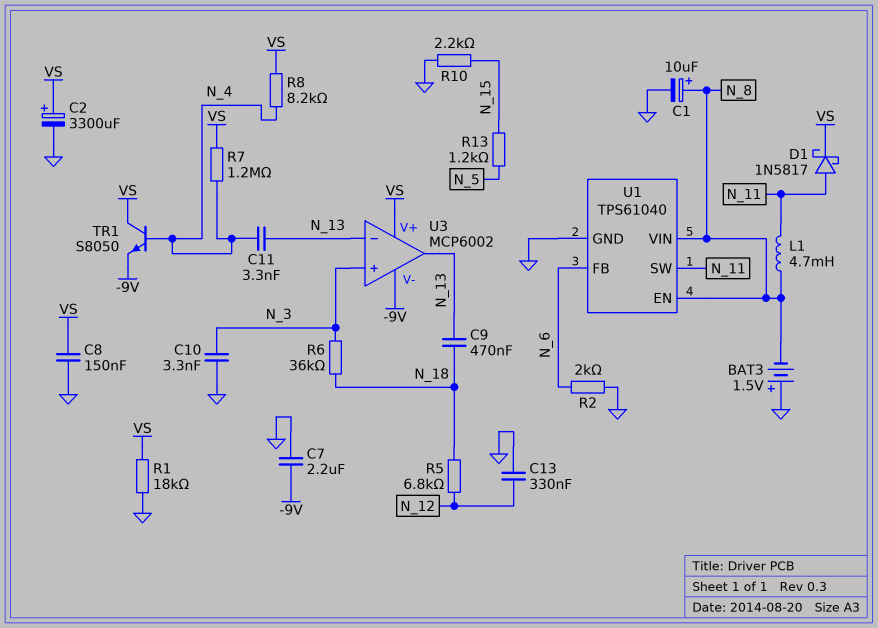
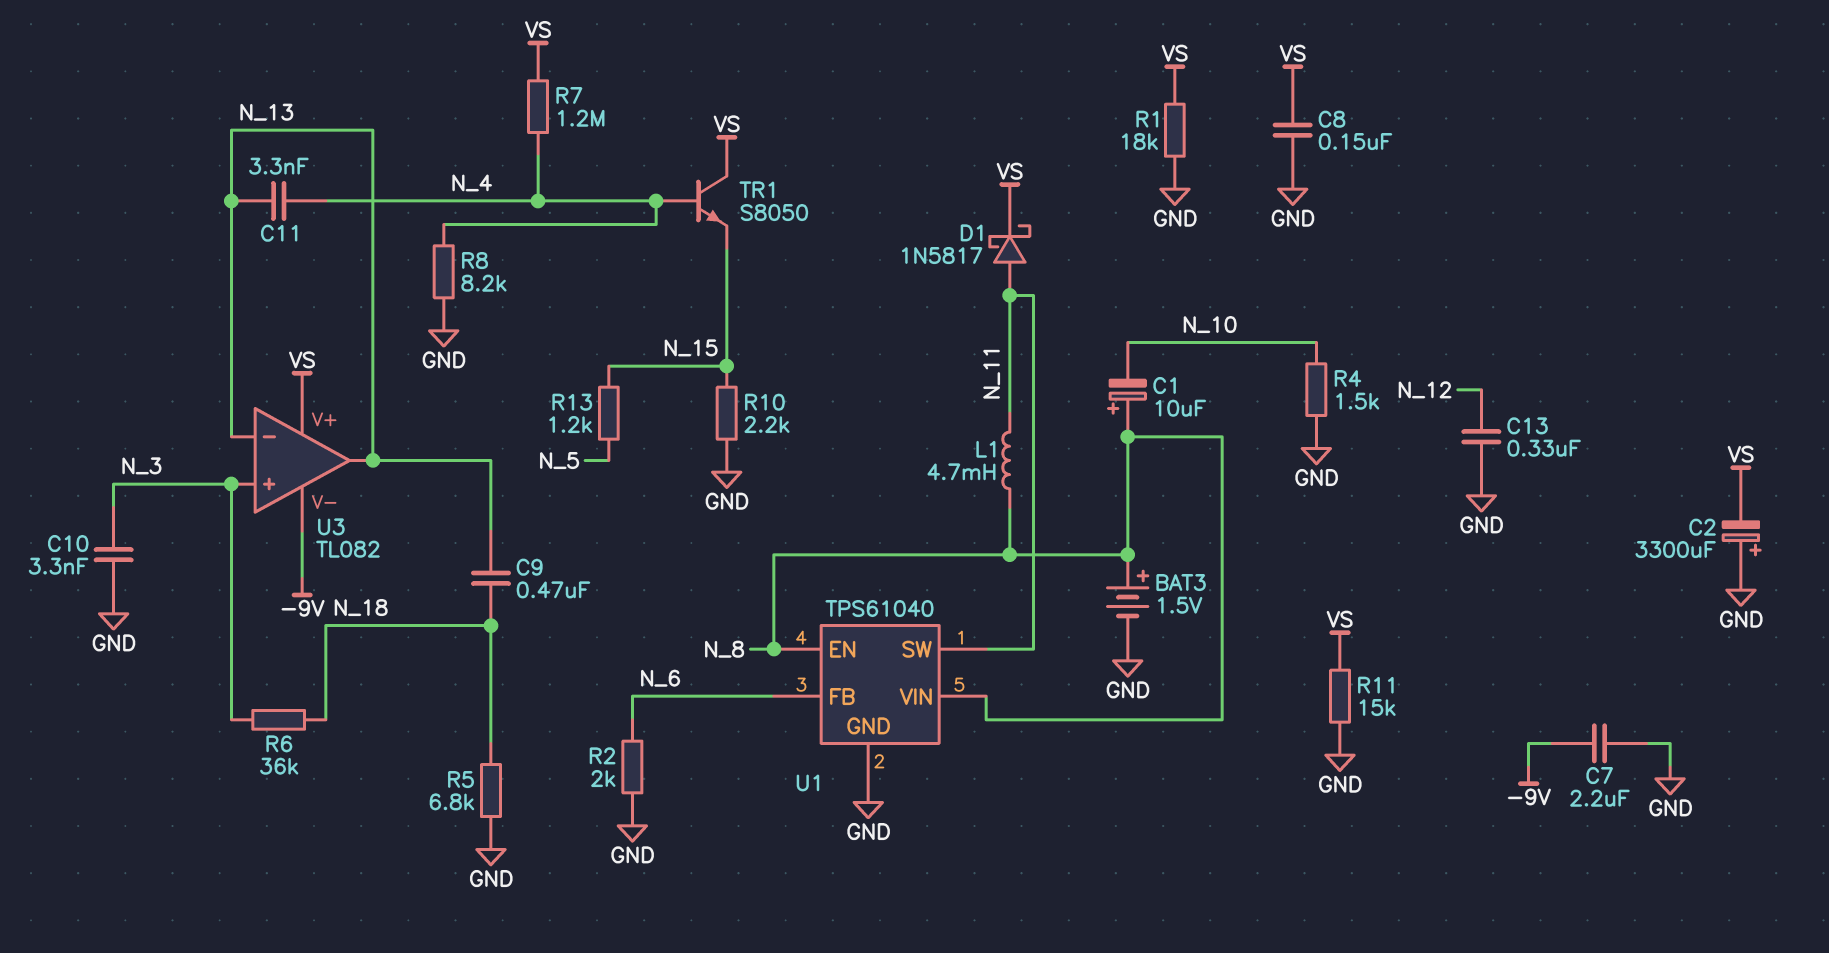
BAT3: 1.5V (plus GND, minus N_8) -> 1.5V (plus N_8, minus GND)
C1: 10uF (plus N_8, minus GND) -> 10uF (plus N_8, minus N_10)
C2: 3300uF (plus VS, minus GND) -> 3300uF (plus GND, minus VS)
R4: none -> 1.5k (GND, N_10)
R5: 6.8k (N_12, N_18) -> 6.8k (GND, N_18)
R8: 8.2k (N_4, VS) -> 8.2k (GND, N_4)
R11: none -> 15k (GND, VS)
TR1: NPN S8050 (B N_4, C VS, E -9V) -> NPN S8050 (B N_4, C VS, E N_15)
U3: MCP6002 -> TL082

